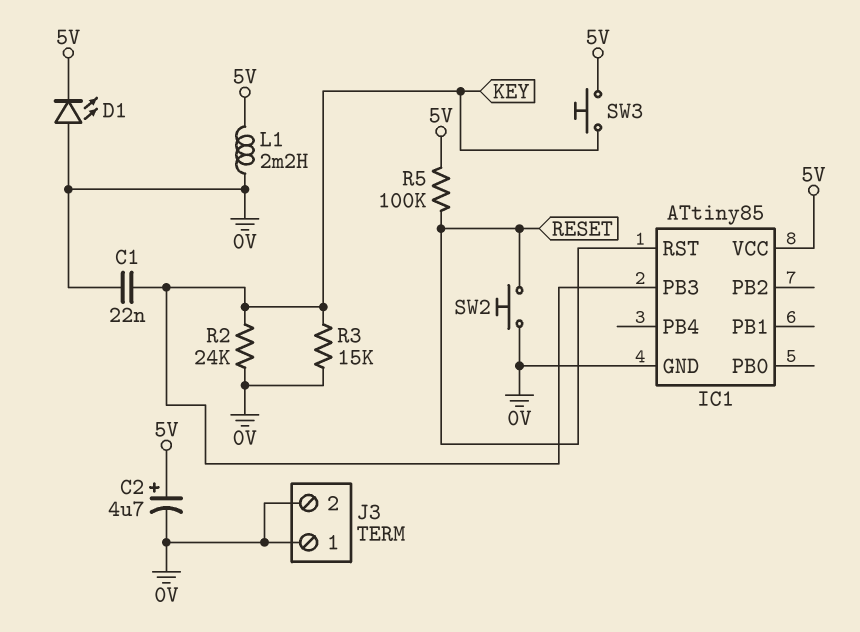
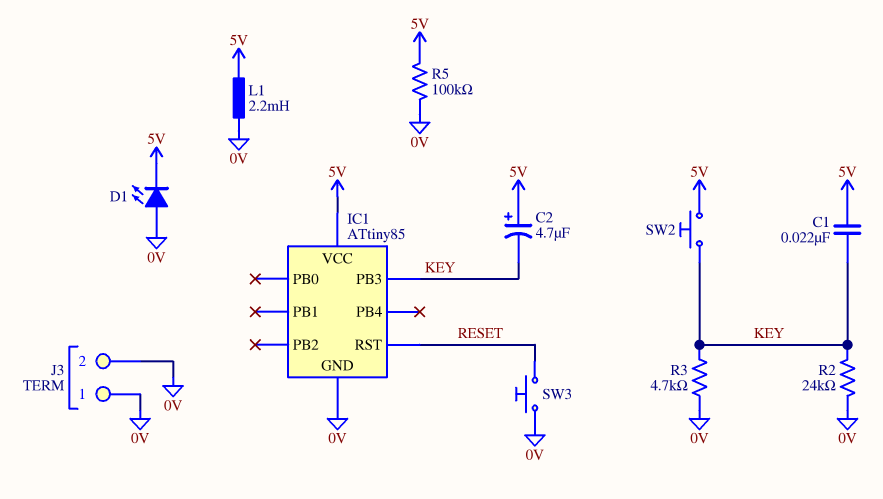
C1: 22nF (0V, KEY) -> 22nF (5V, KEY)
C2: 4.7uF (plus 5V, minus 0V) -> 4.7uF (plus 5V, minus KEY)
R3: 15k (0V, KEY) -> 4.7k (0V, KEY)
R5: 100k (5V, RESET) -> 100k (0V, 5V)
SW2: button (0V, RESET) -> button (5V, KEY)
SW3: button (5V, KEY) -> button (0V, RESET)

